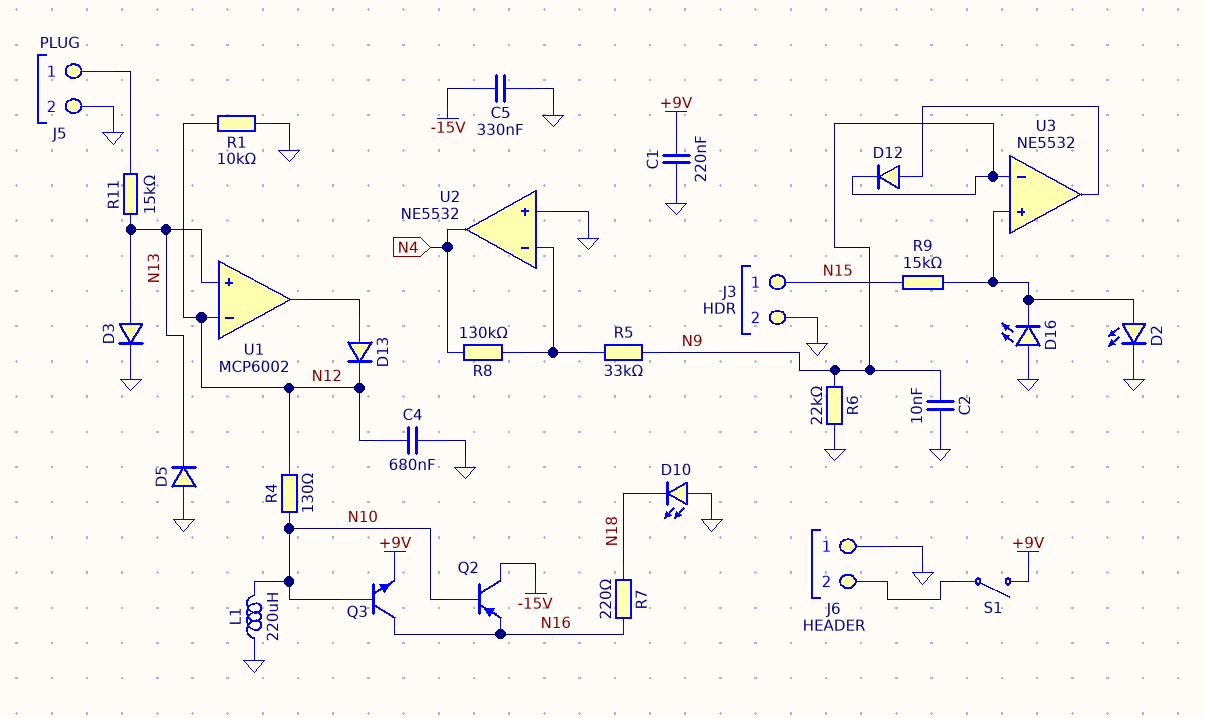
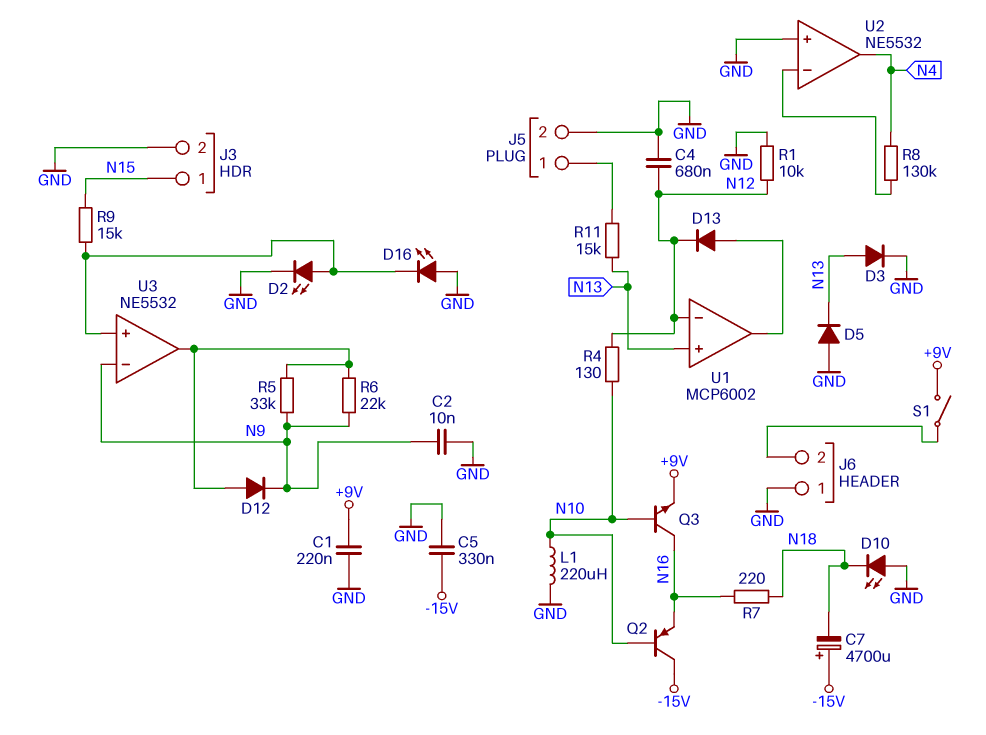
C7: none -> 4700uF (plus -15V, minus N18)
R5: 33k (N9, U2/in-) -> 33k (N9, U3/out)
R6: 22k (GND, N9) -> 22k (N9, U3/out)

